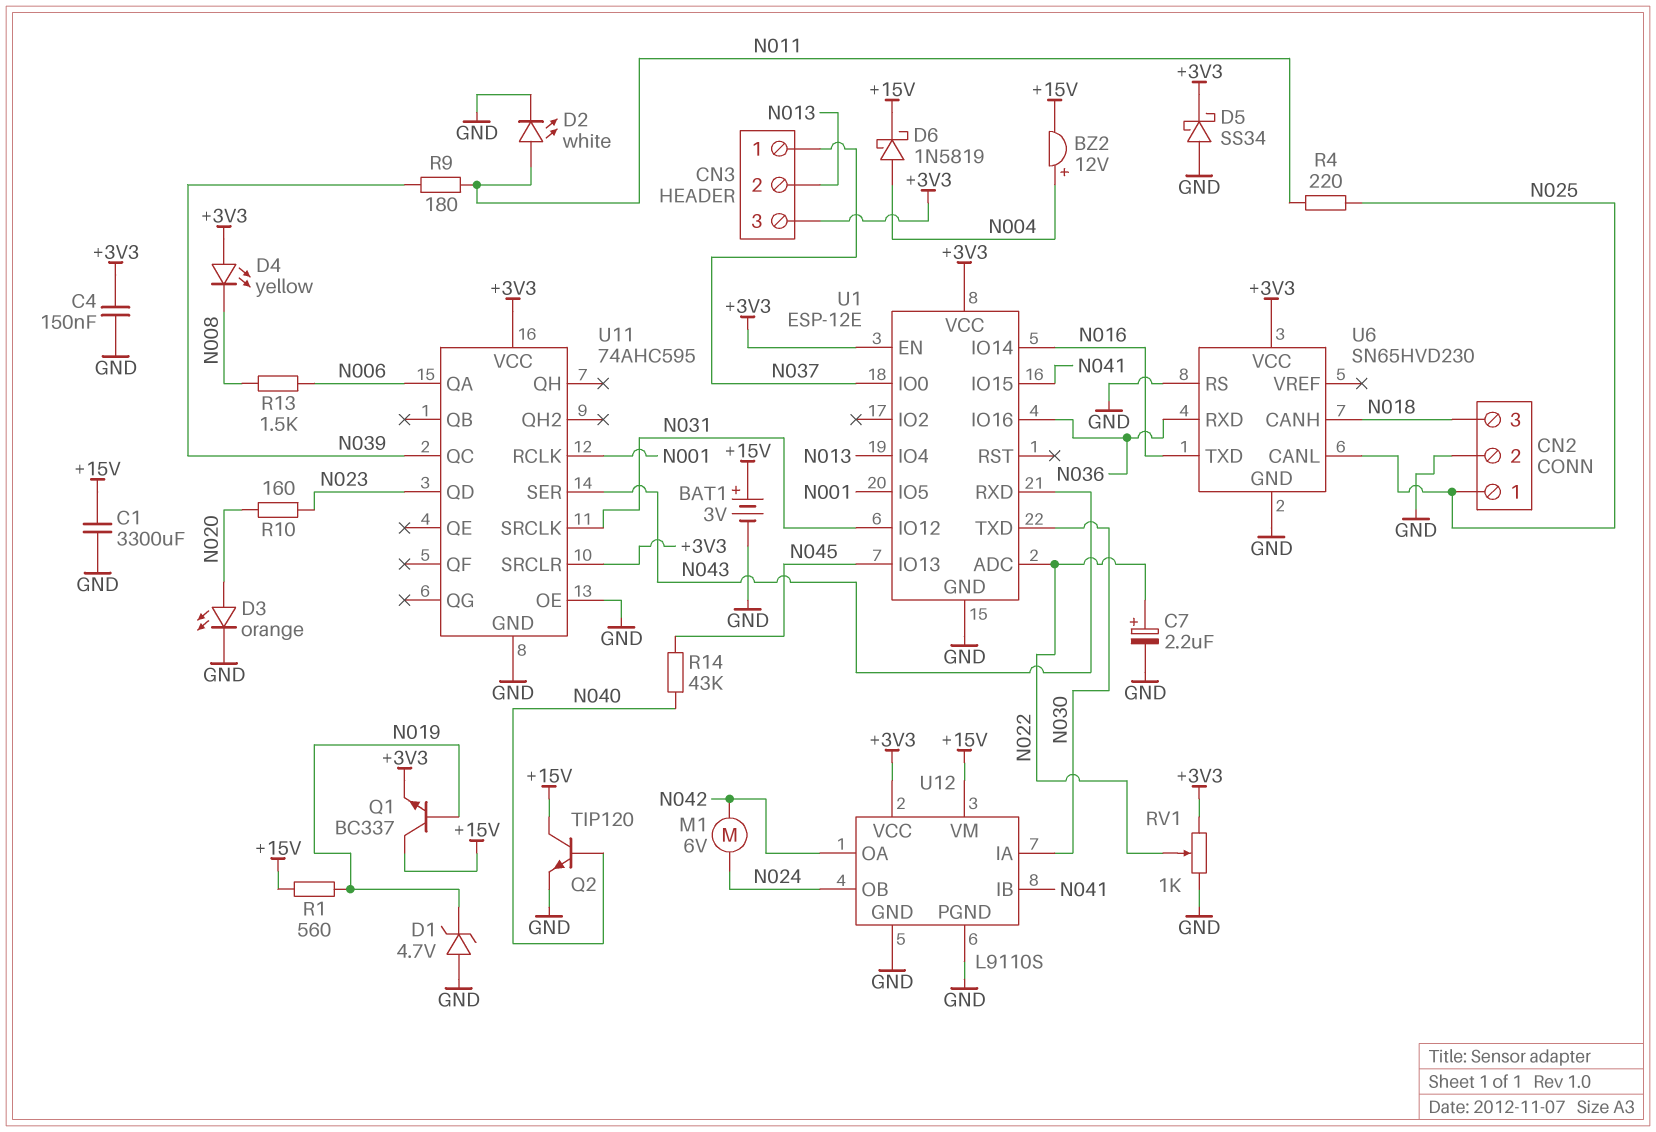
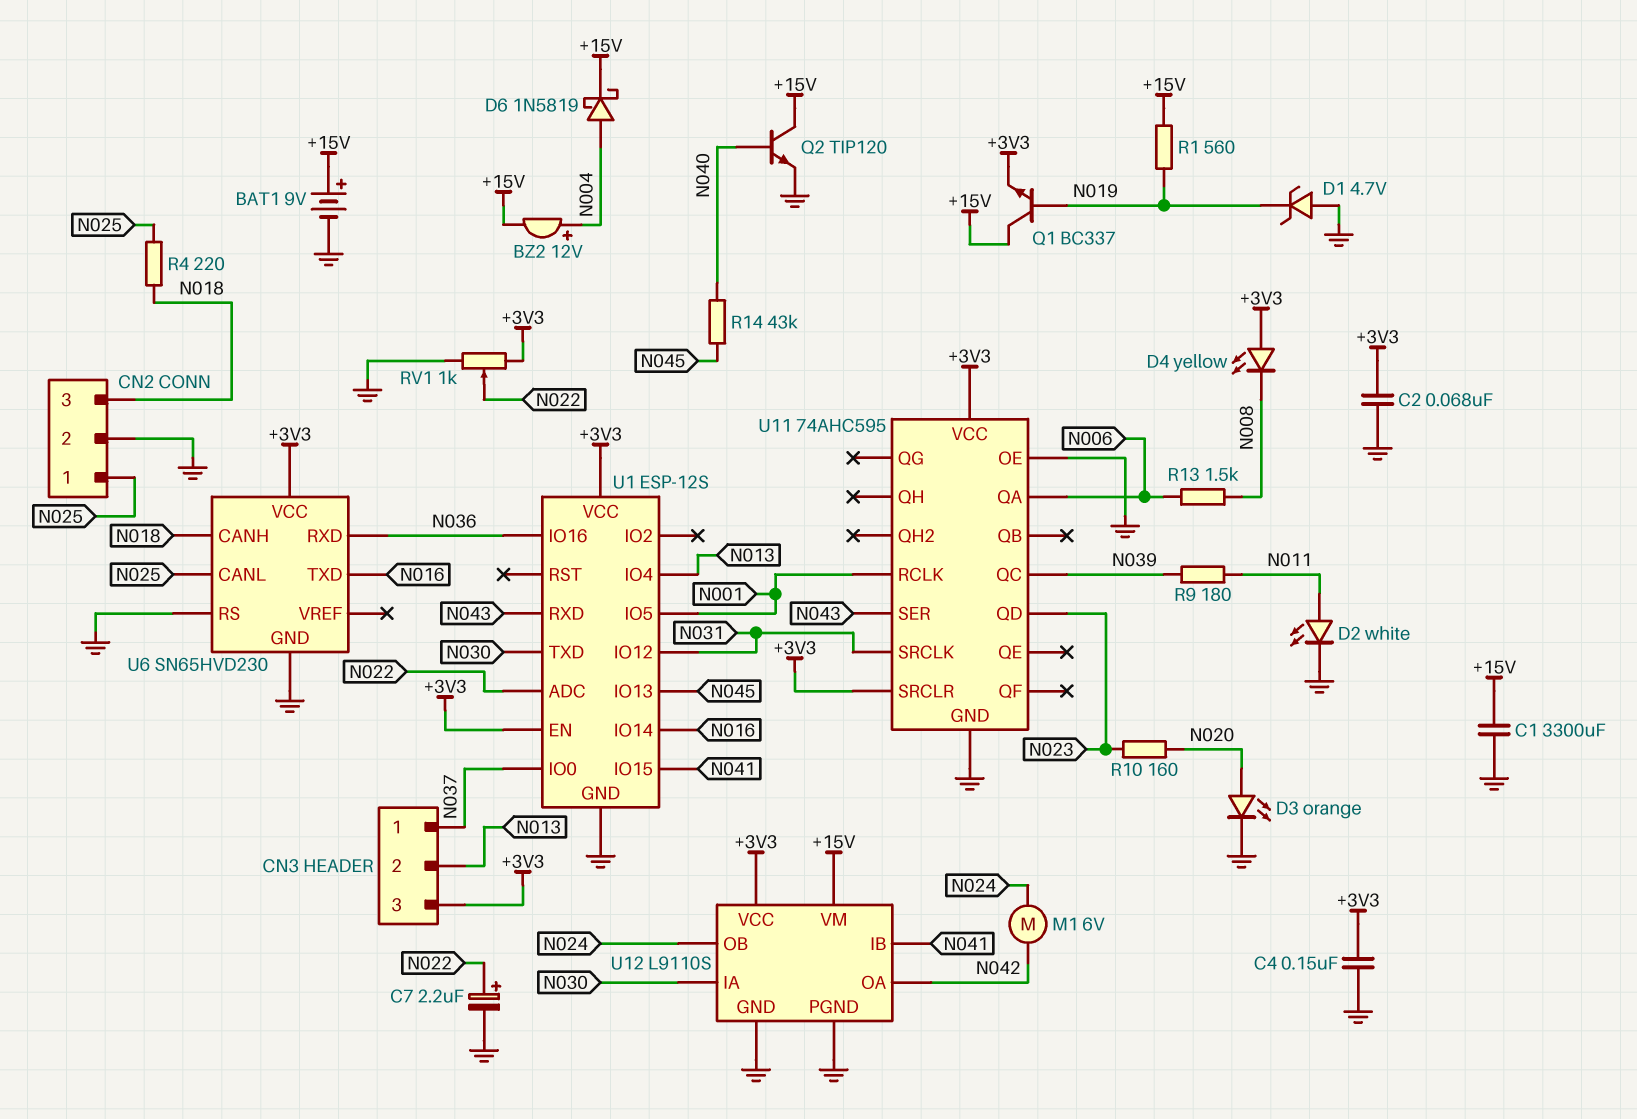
BAT1: 3V (plus +15V, minus GND) -> 9V (plus +15V, minus GND)
C2: none -> 68nF (+3V3, GND)
D5: schottky SS34 (A GND, K +3V3) -> none
R4: 220 (N011, N025) -> 220 (N018, N025)
U1: ESP-12E -> ESP-12S

